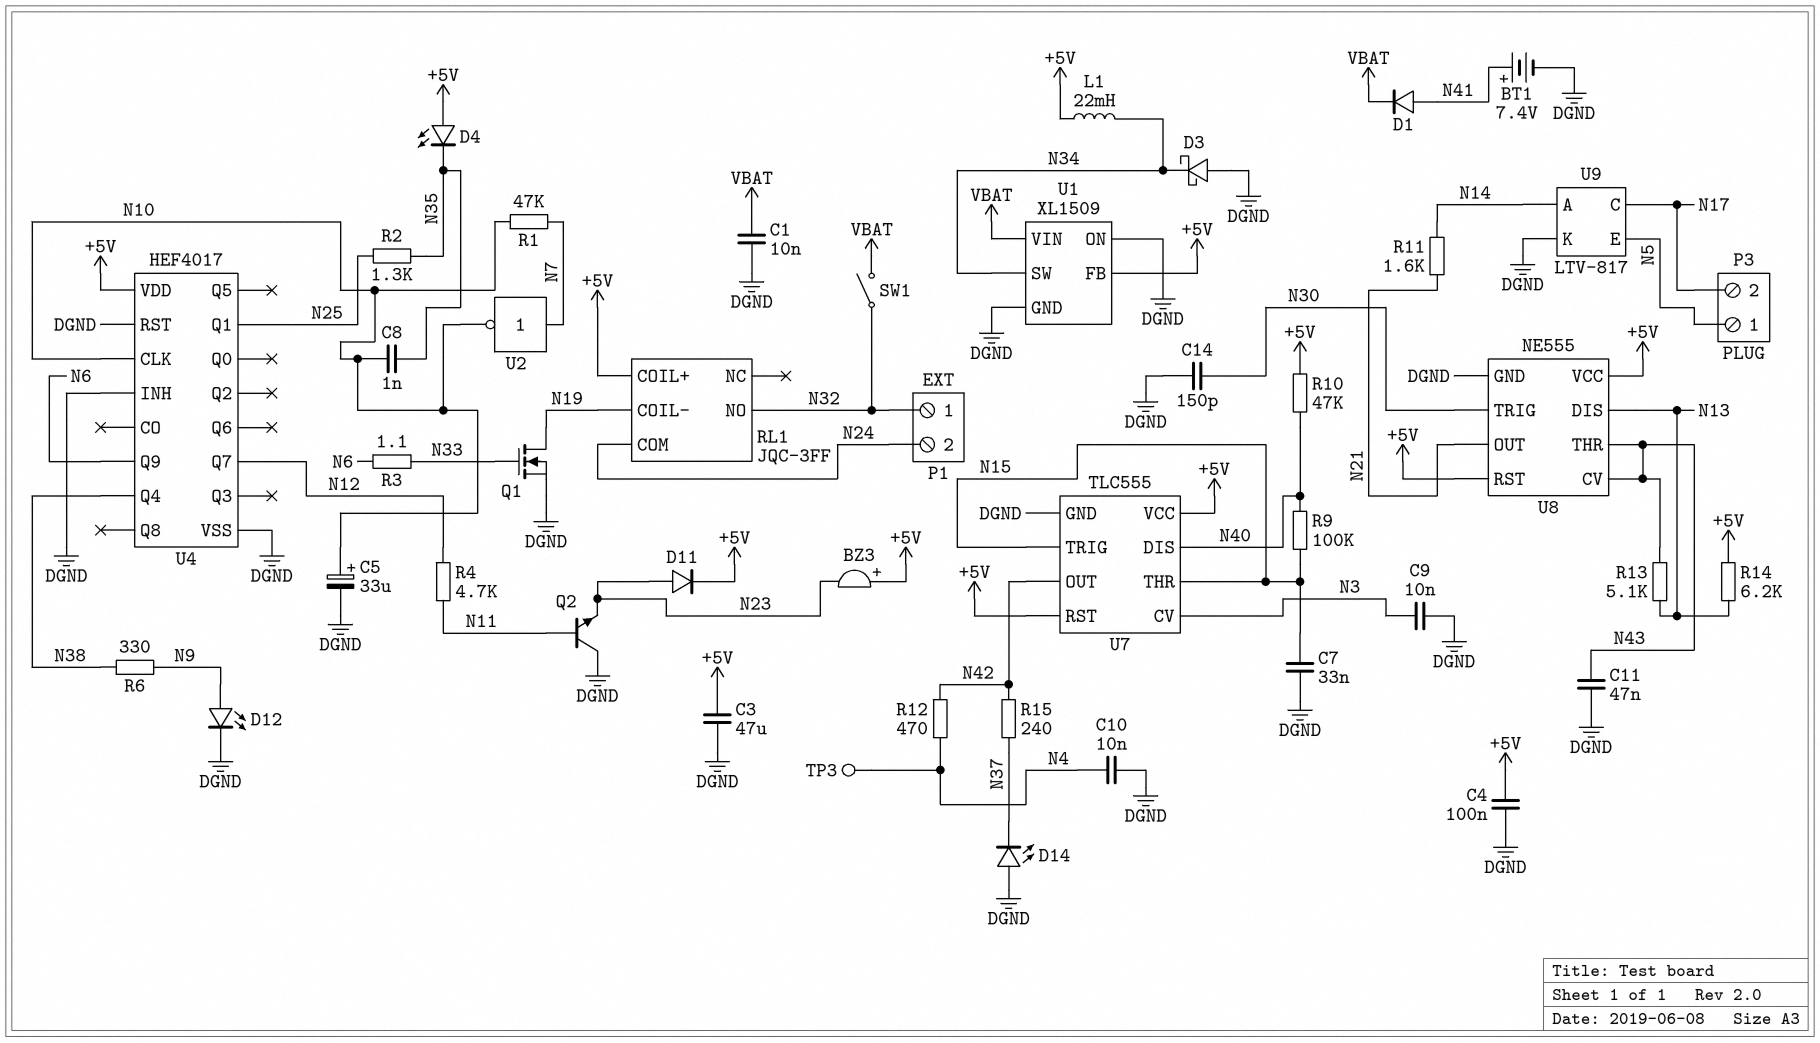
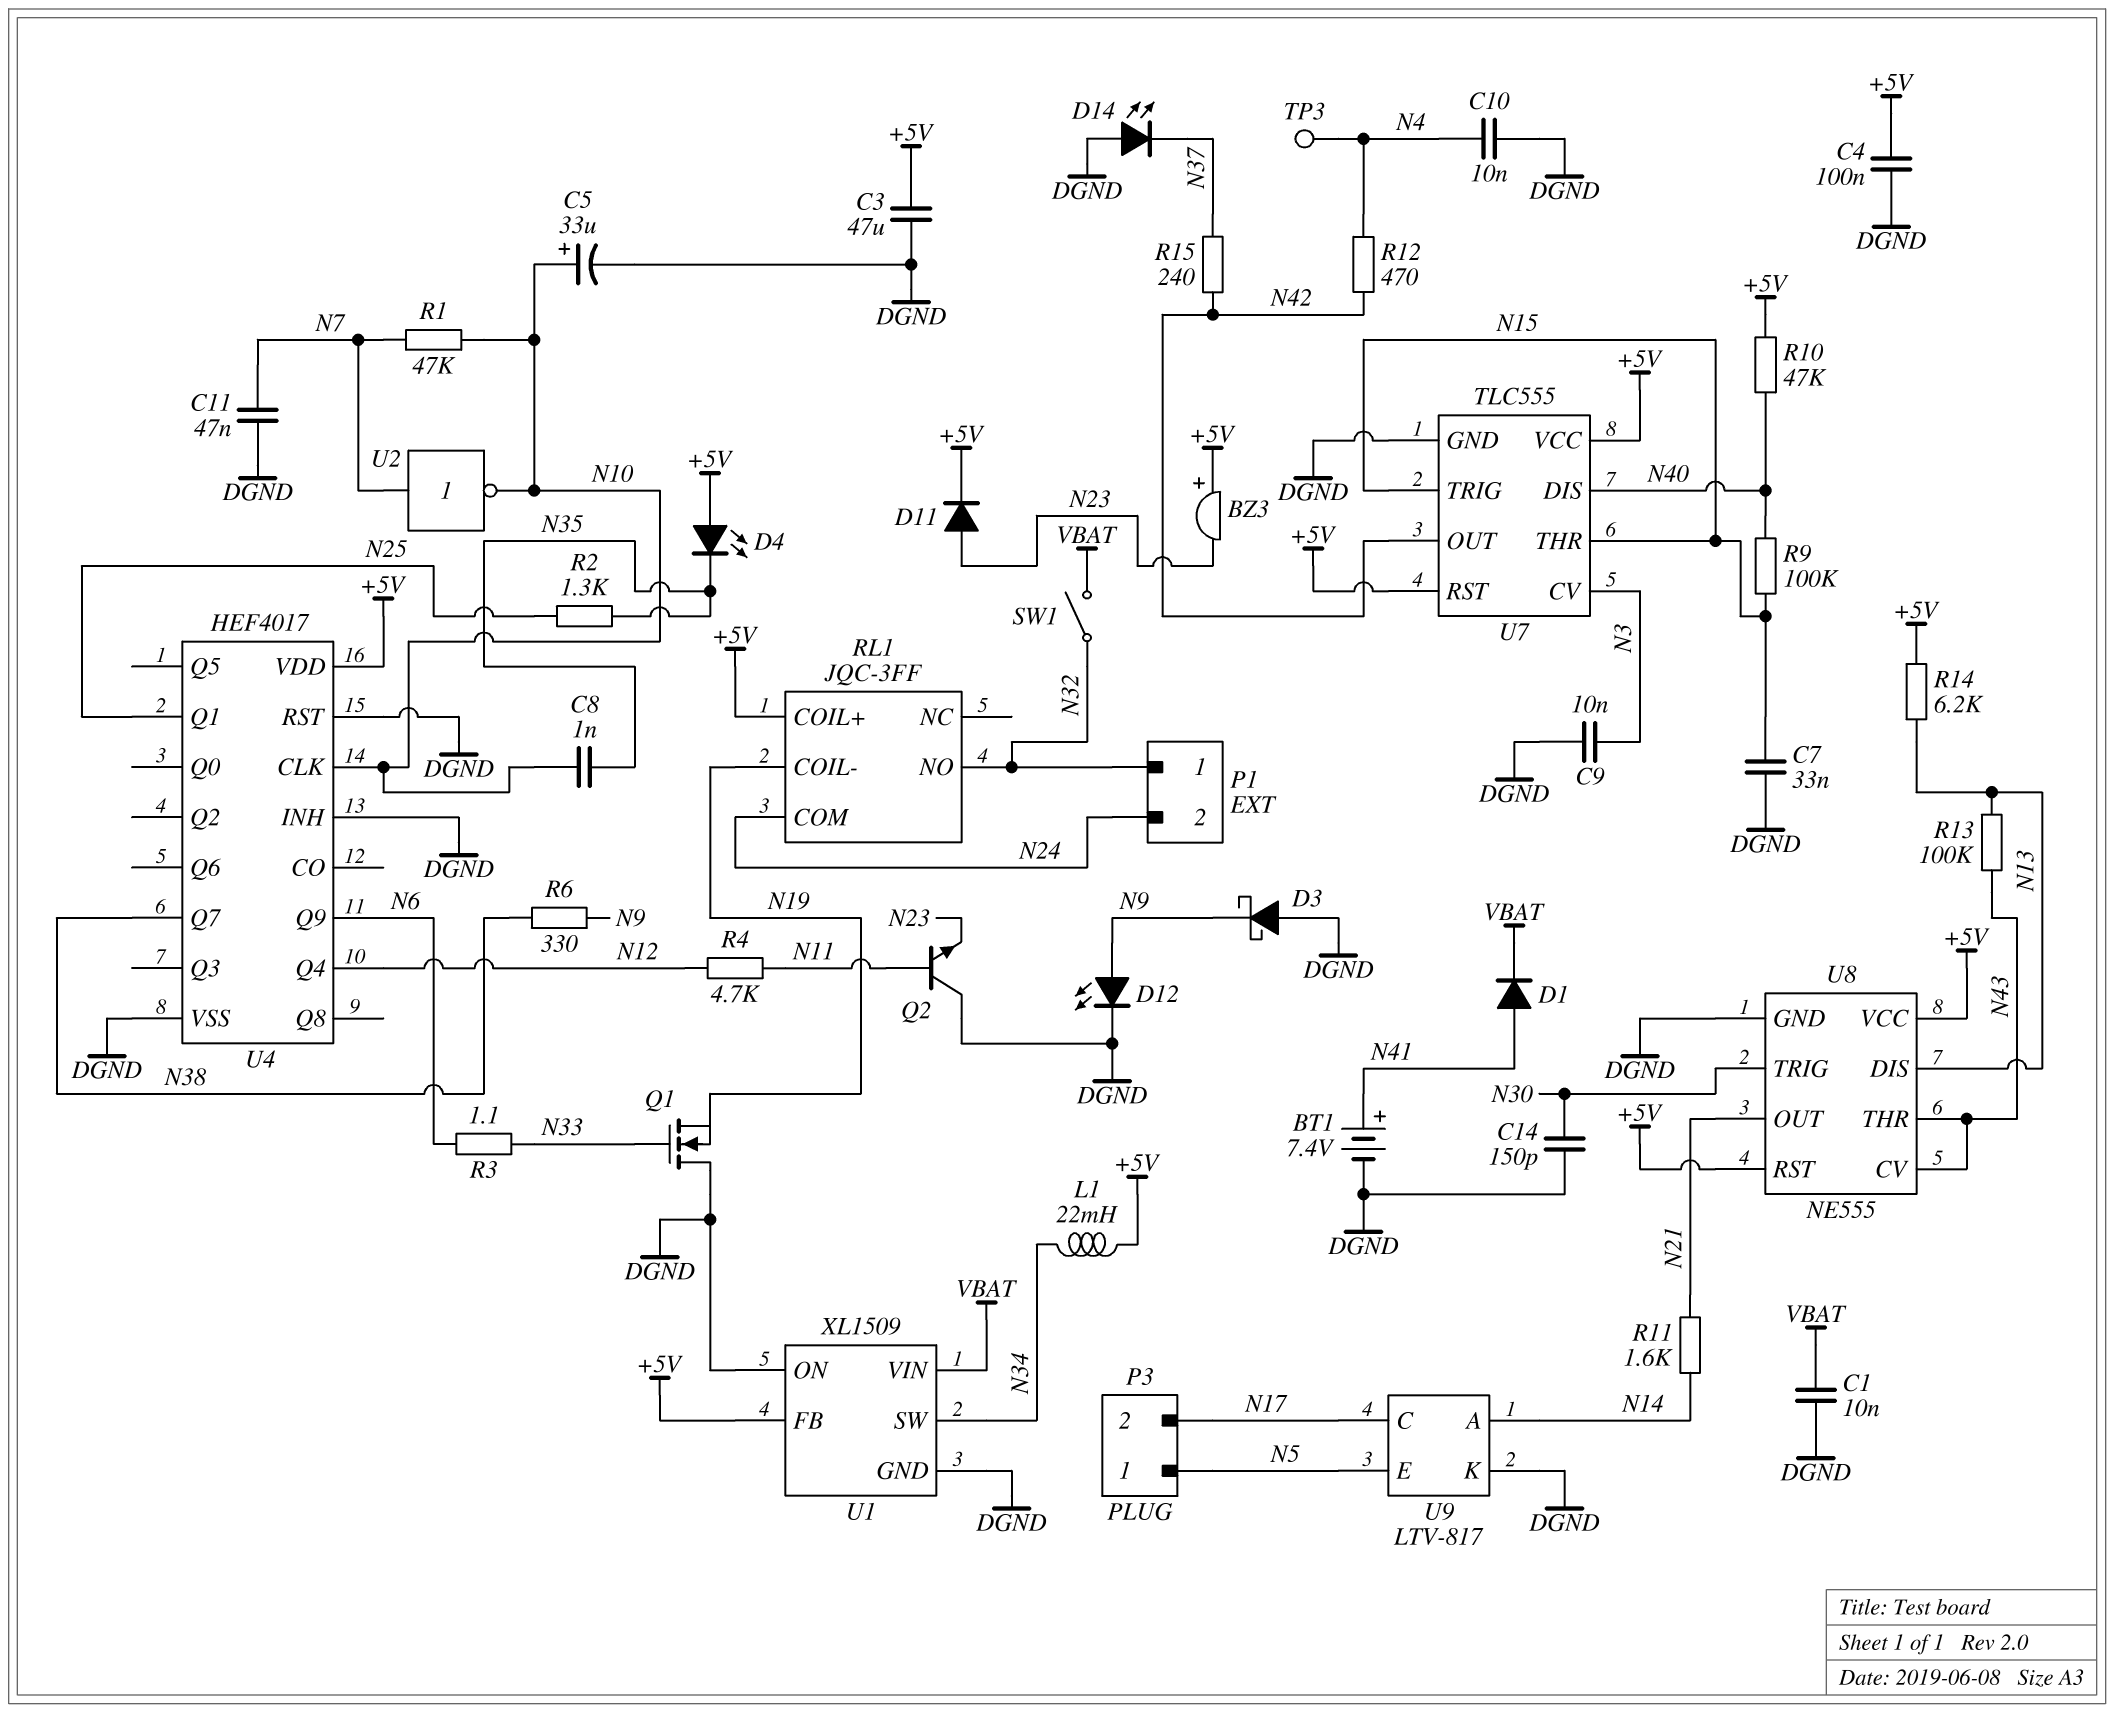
C11: 47nF (DGND, N43) -> 47nF (DGND, N7)
D3: schottky (A DGND, K N34) -> schottky (A DGND, K N9)
Q1: NMOS (G N33, D N19, S DGND) -> NMOS (G N33, D DGND, S N19)
R13: 5.1k (N13, N43) -> 100k (N13, N43)
U4 pin Q4: N38 -> N12
U4 pin Q7: N12 -> N38

